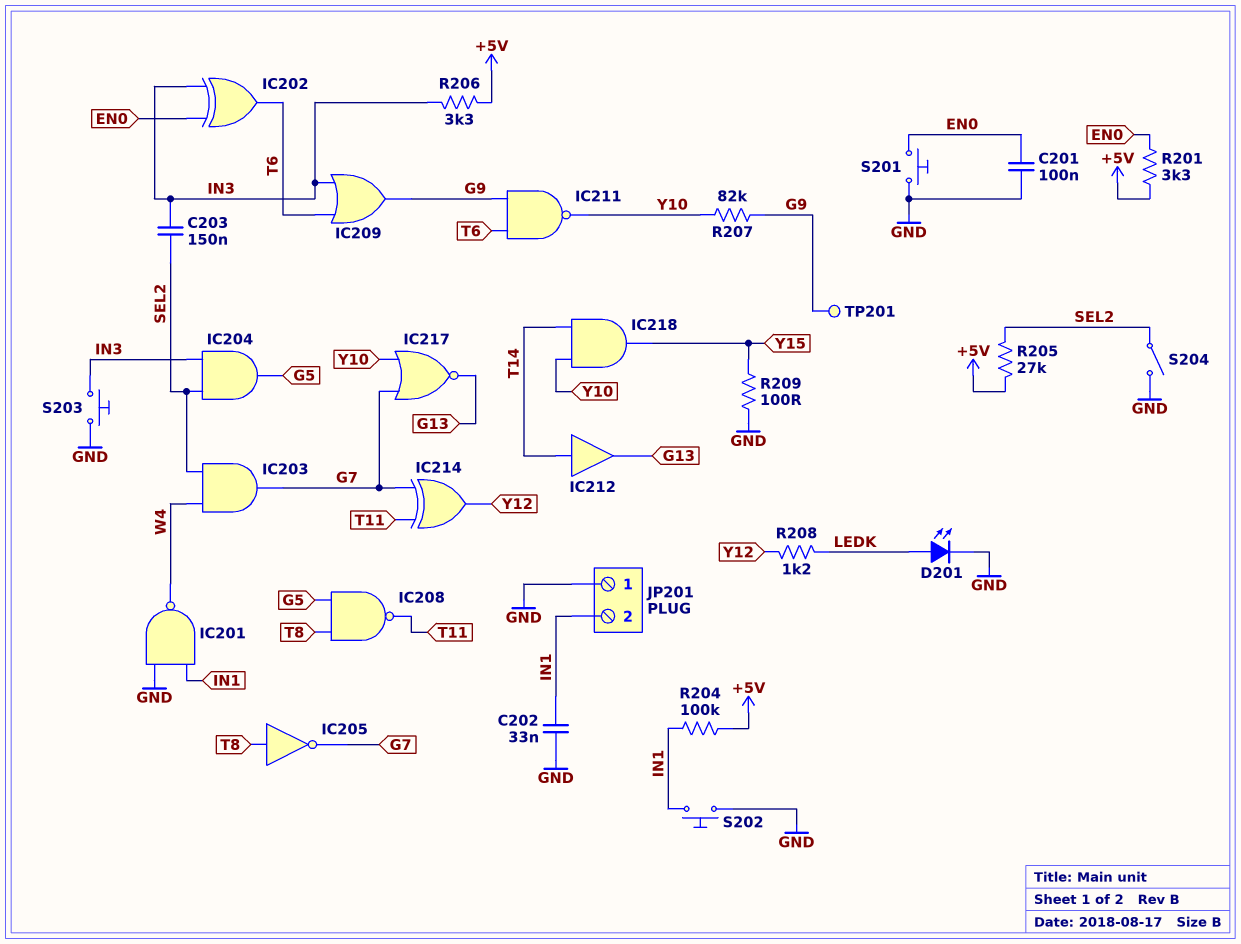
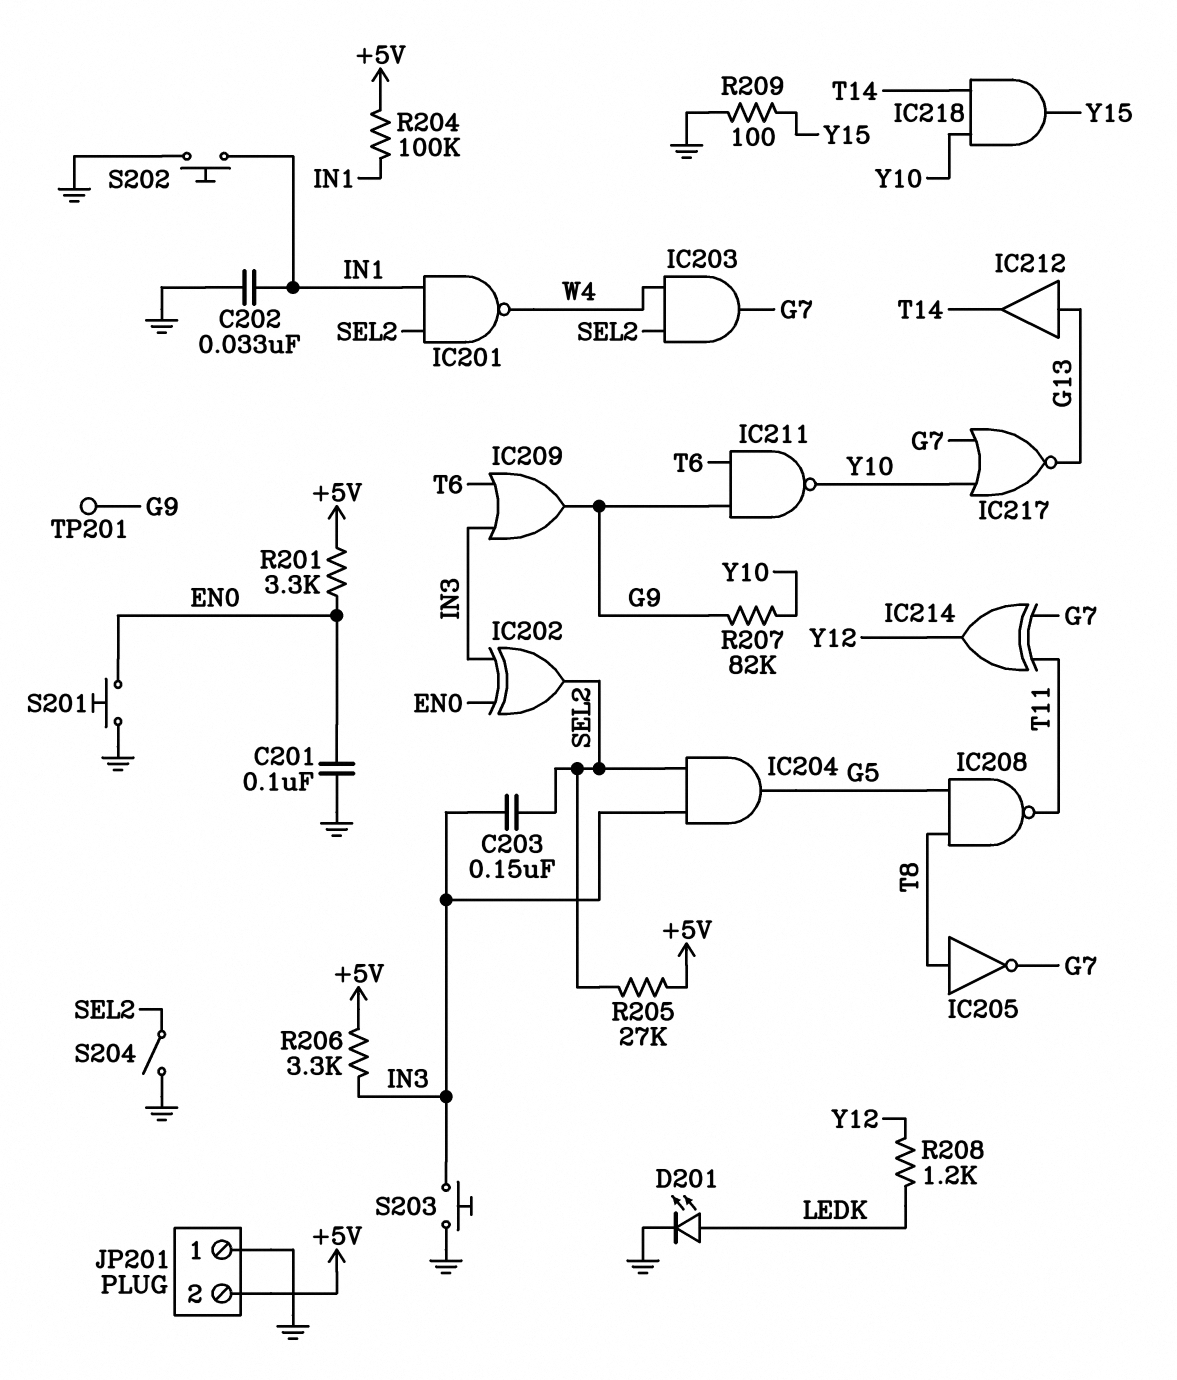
IC201: NAND (in GND, in IN1, out W4) -> NAND (in IN1, in SEL2, out W4)
IC202: XOR (in EN0, in IN3, out T6) -> XOR (in EN0, in IN3, out SEL2)
IC212: buffer (in T14, out G13) -> buffer (in G13, out T14)
JP201 pin 2: IN1 -> +5V

